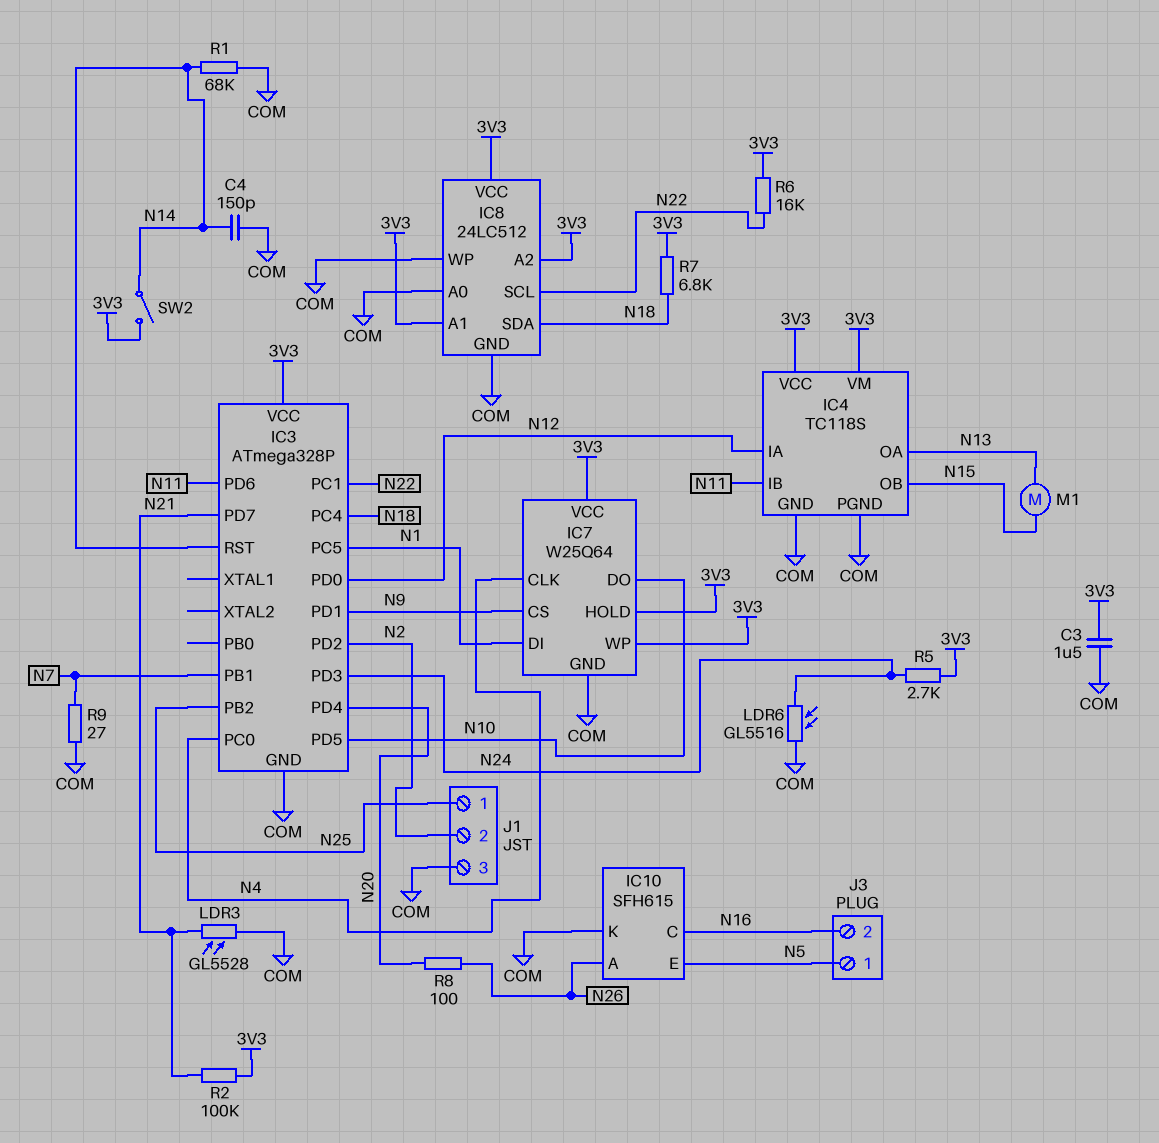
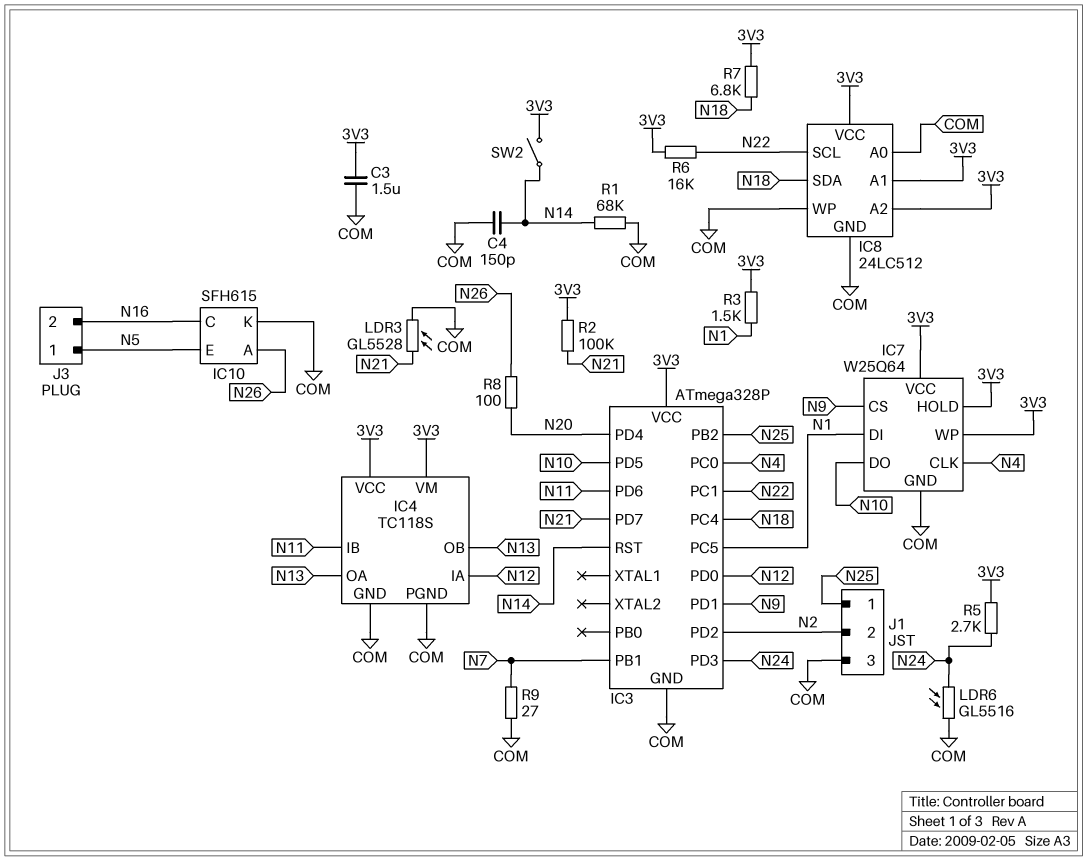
IC4 pin OB: N15 -> N13
M1: motor (N13, N15) -> none
R3: none -> 1.5k (3V3, N1)

